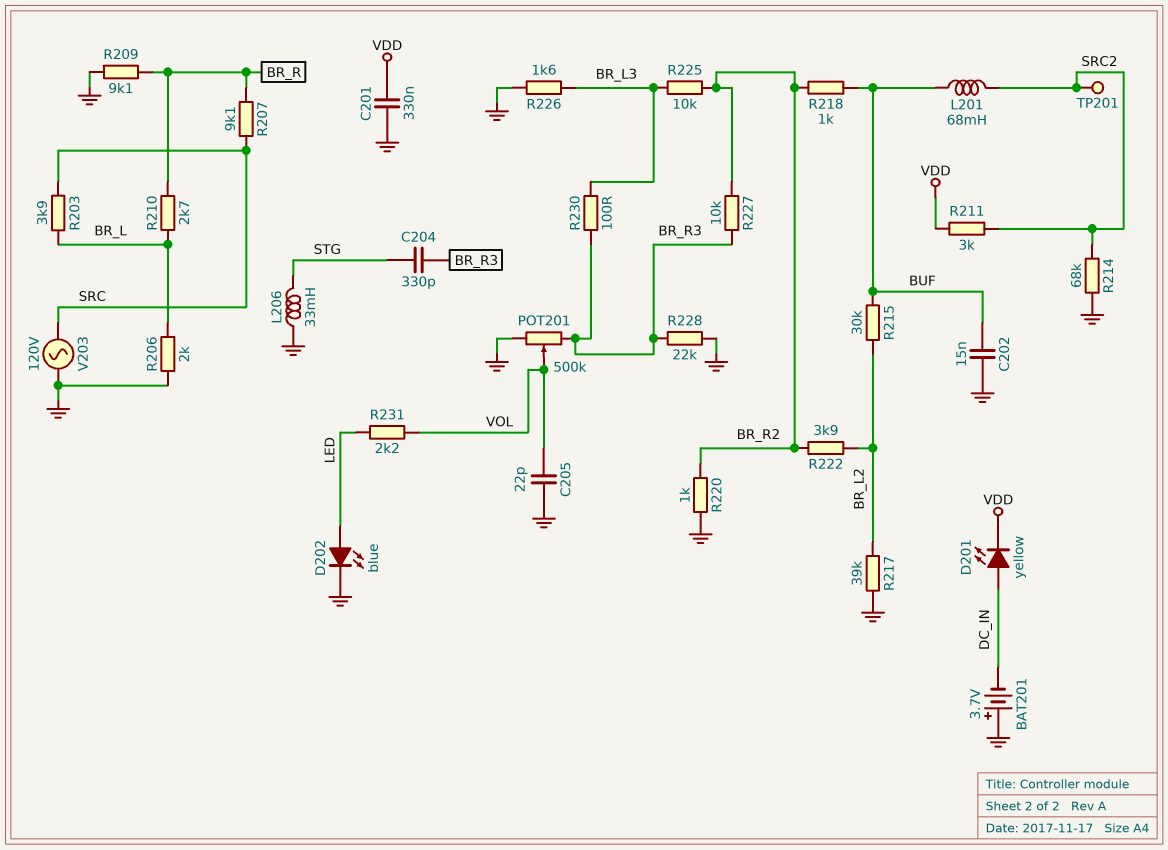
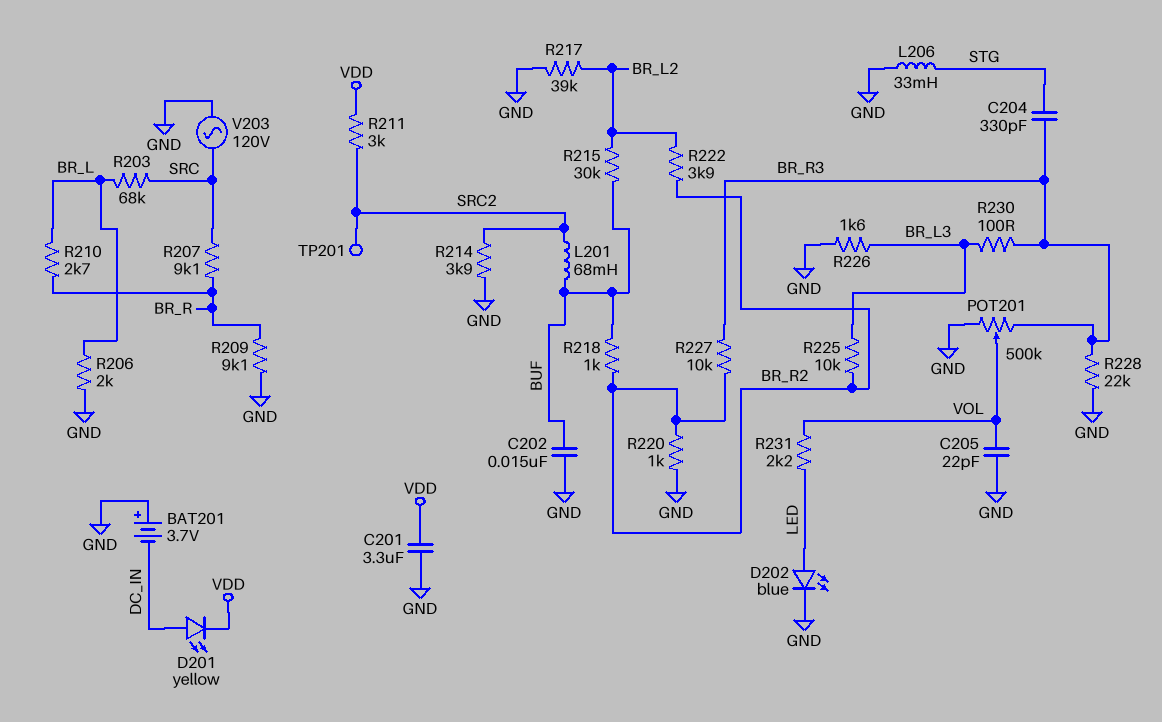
C201: 330nF (GND, VDD) -> 3.3uF (GND, VDD)
R203: 3.9k (BR_L, SRC) -> 68k (BR_L, SRC)
R214: 68k (GND, SRC2) -> 3.9k (GND, SRC2)

